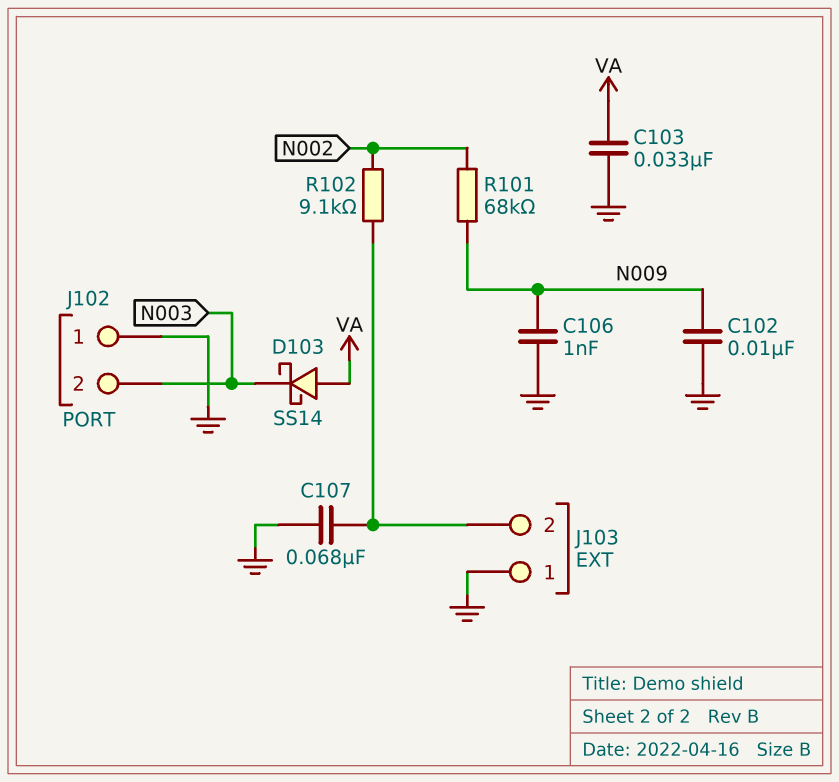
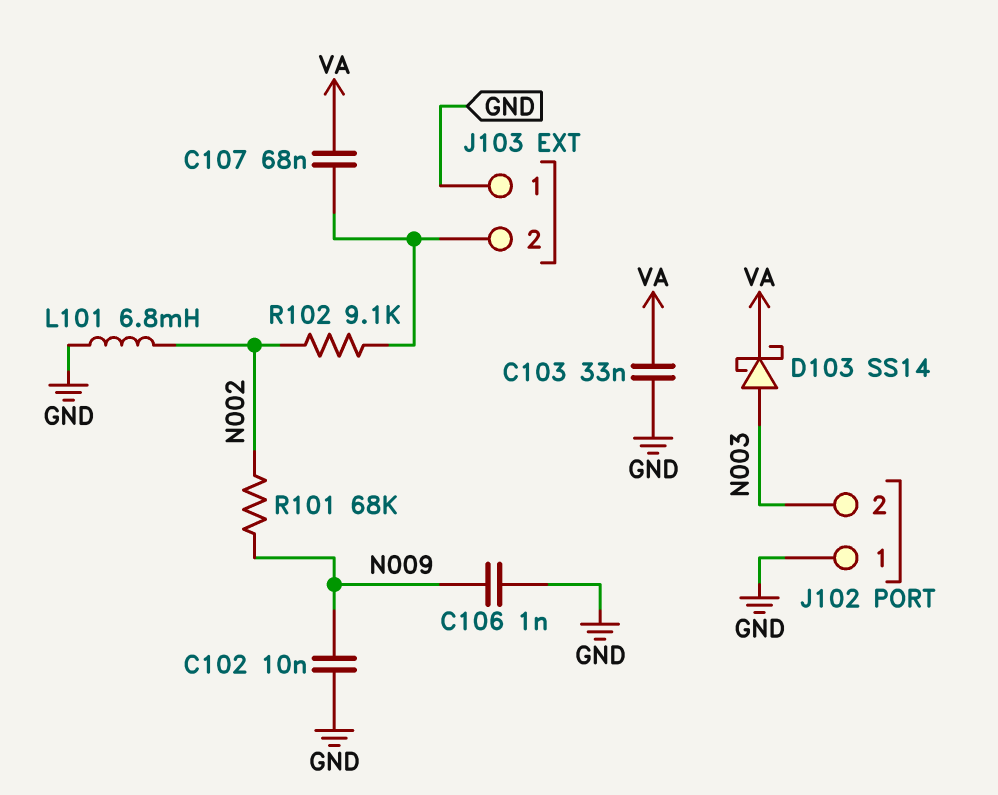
C107: 68nF (GND, J103/2) -> 68nF (J103/2, VA)
D103: schottky SS14 (A VA, K N003) -> schottky SS14 (A N003, K VA)
L101: none -> 6.8mH (GND, N002)

